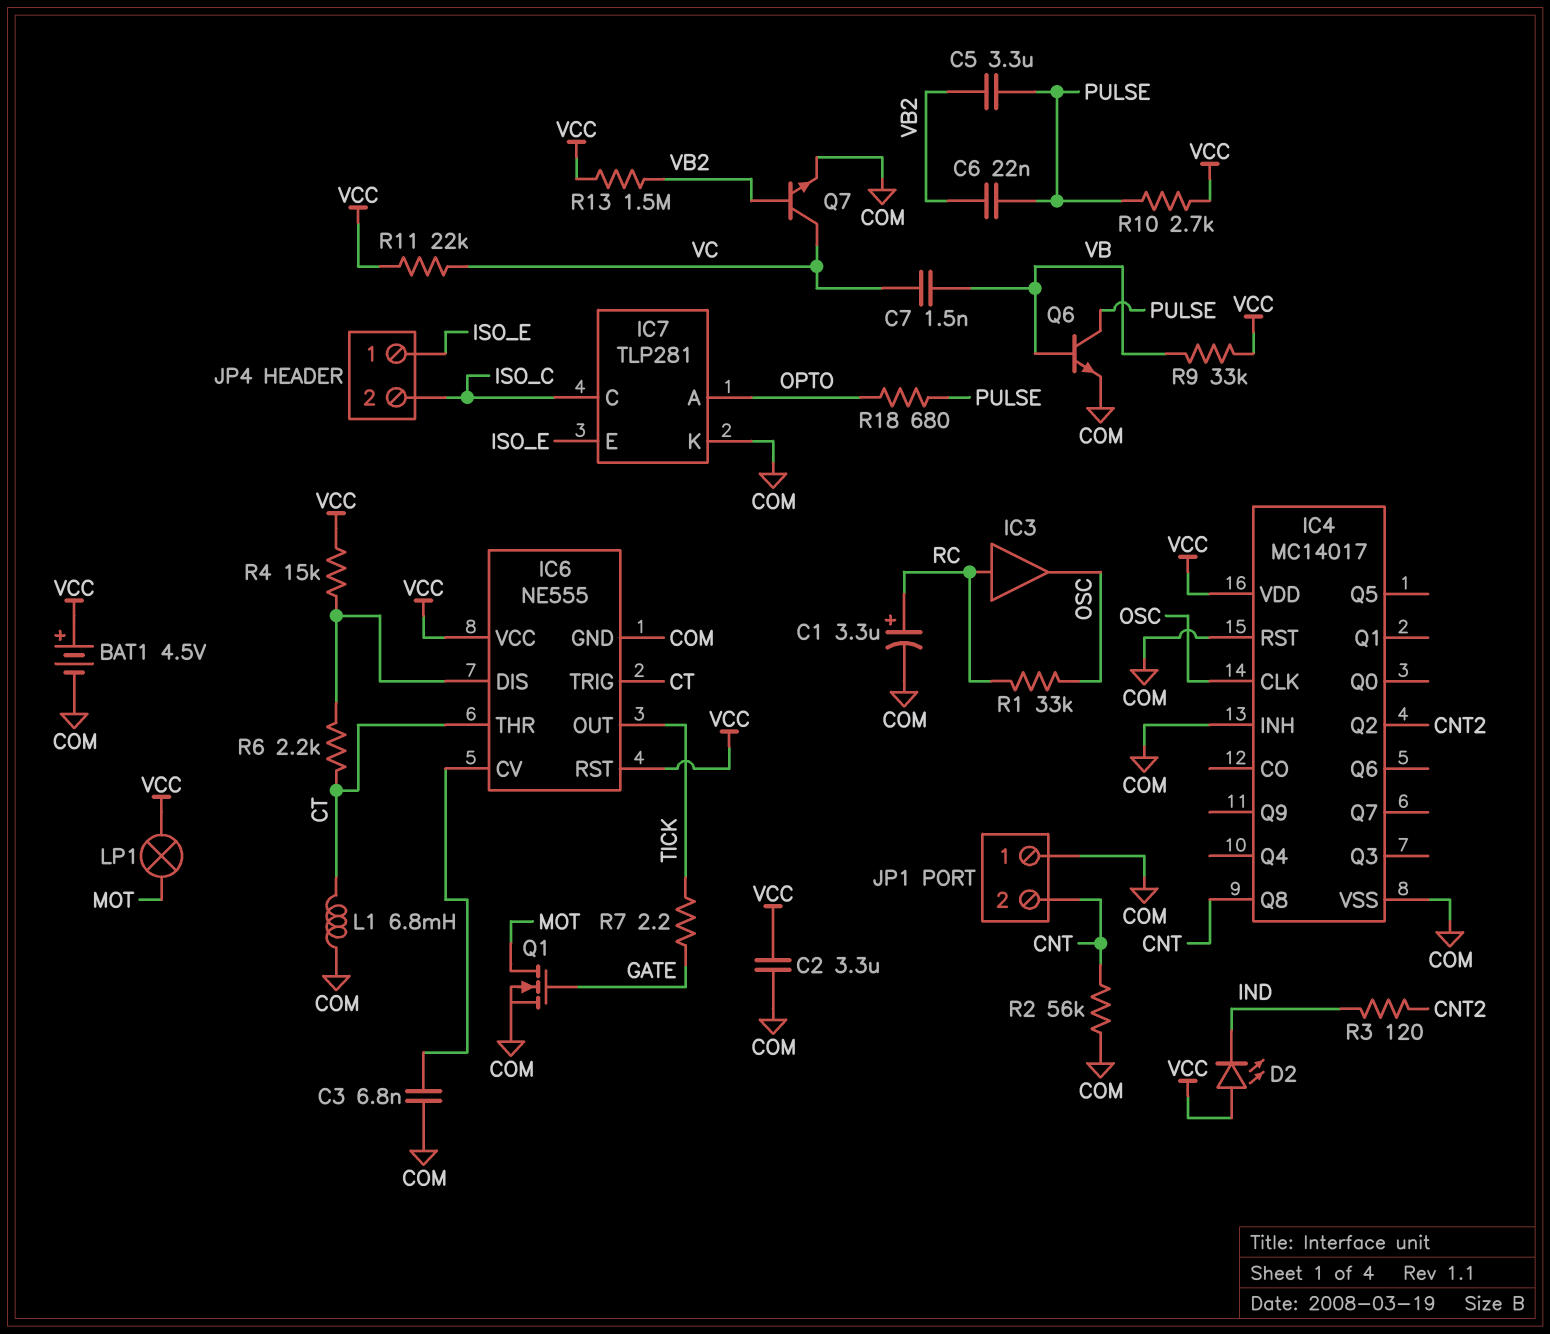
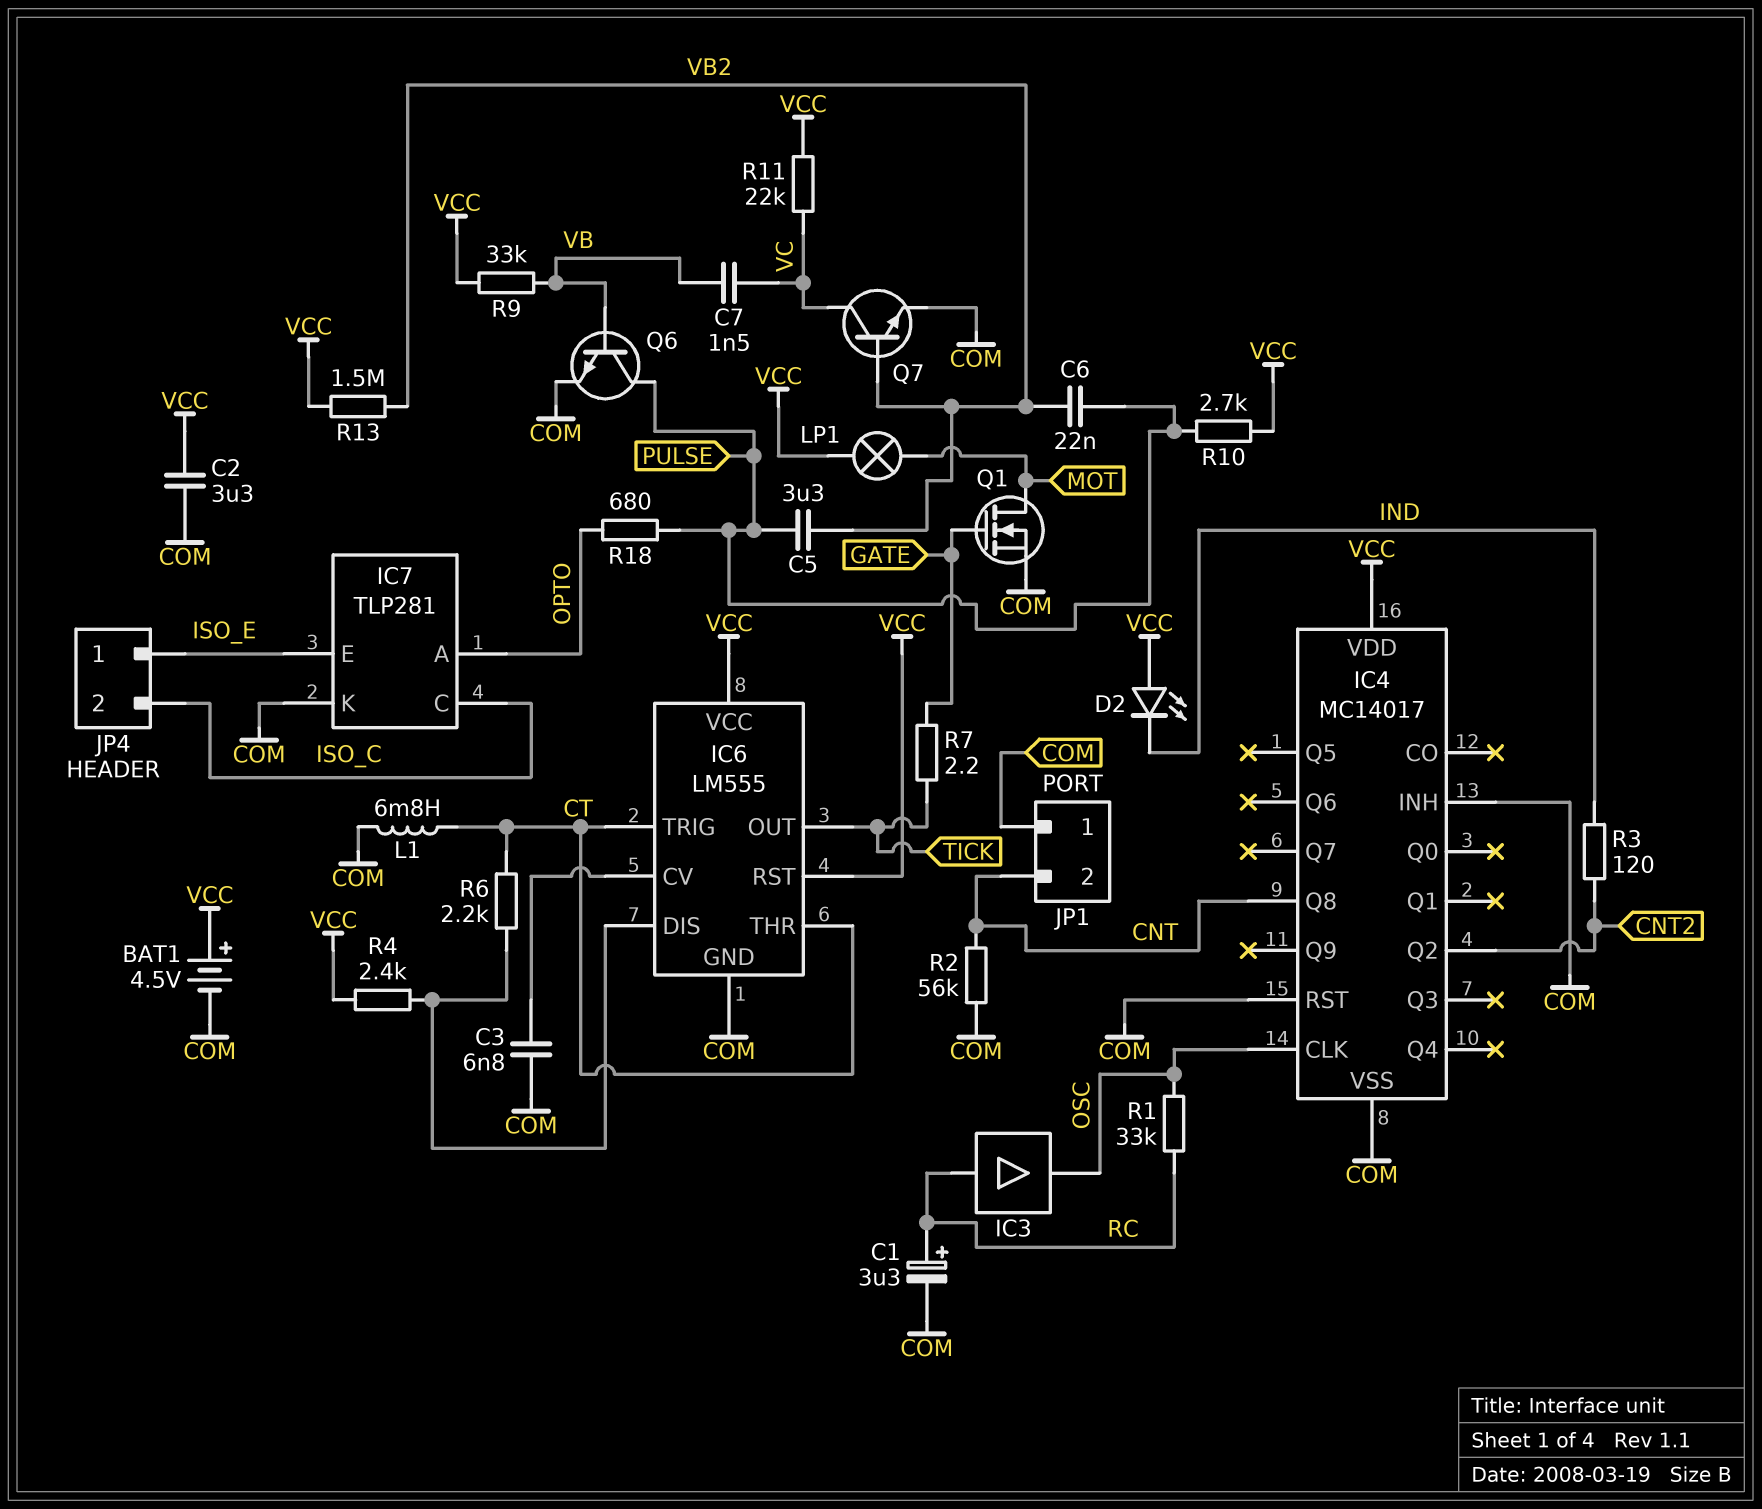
IC6: NE555 -> LM555
R4: 15k (IC6/DIS, VCC) -> 2.4k (IC6/DIS, VCC)

